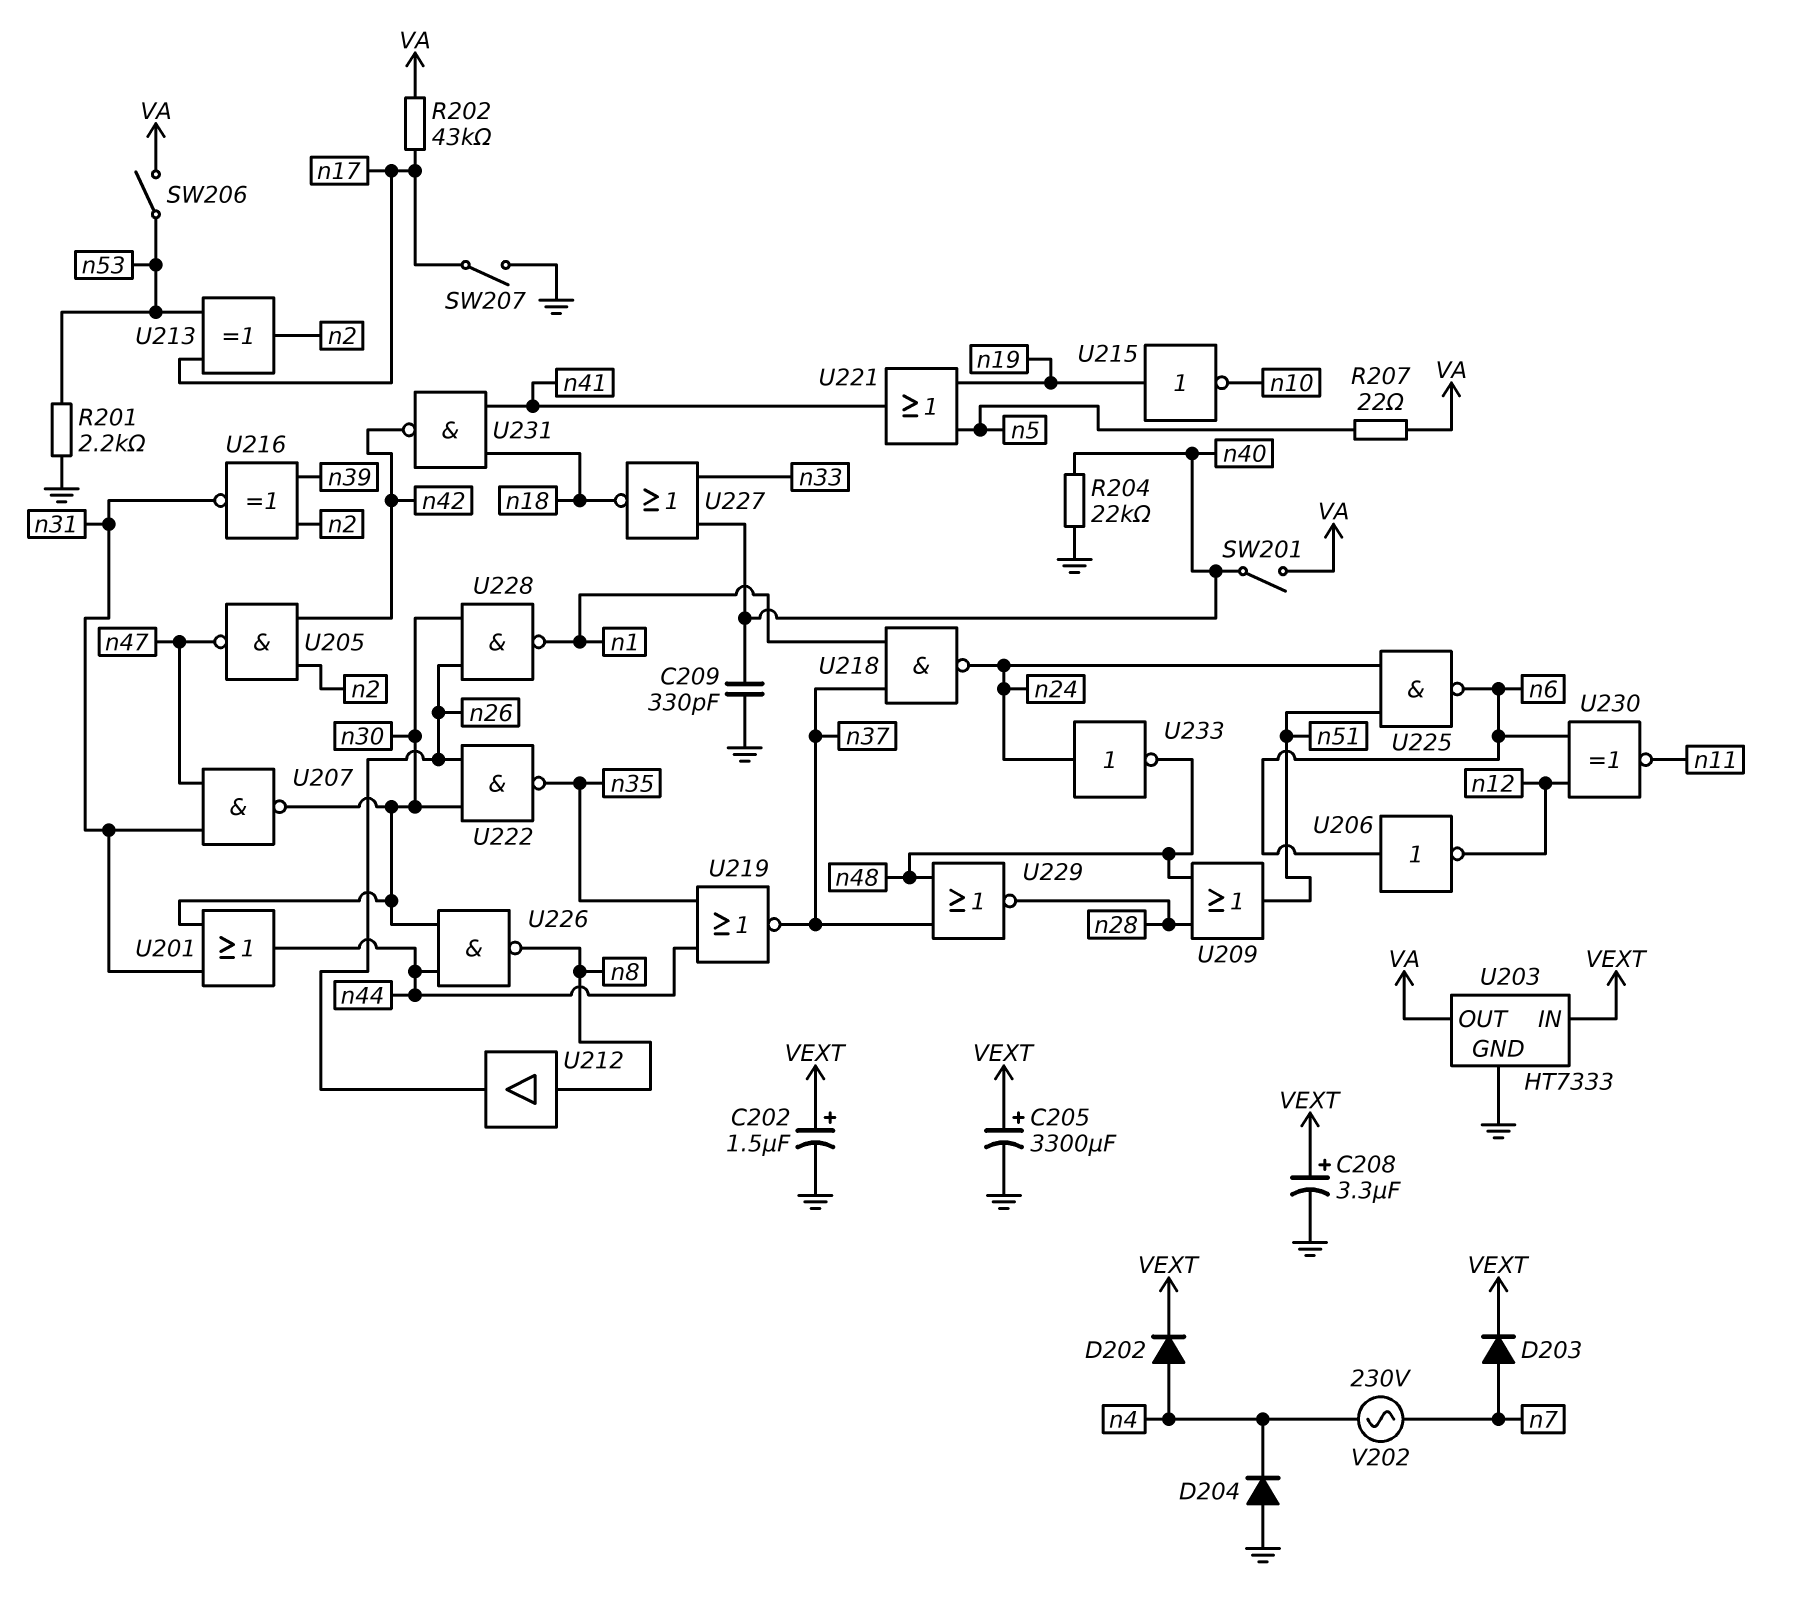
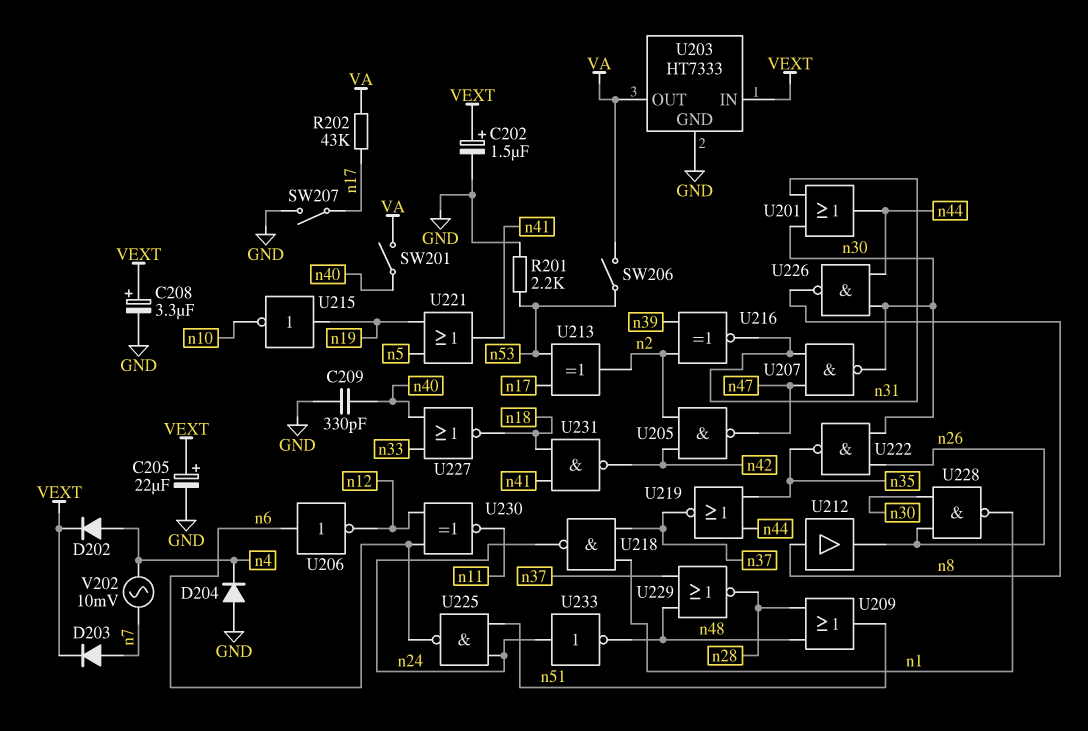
C205: 3300uF (plus VEXT, minus GND) -> 22uF (plus VEXT, minus GND)
R204: 22k (GND, n40) -> none
R207: 22 (VA, n5) -> none
V202: AC 230V (n4, n7) -> AC 10mV (n4, n7)

